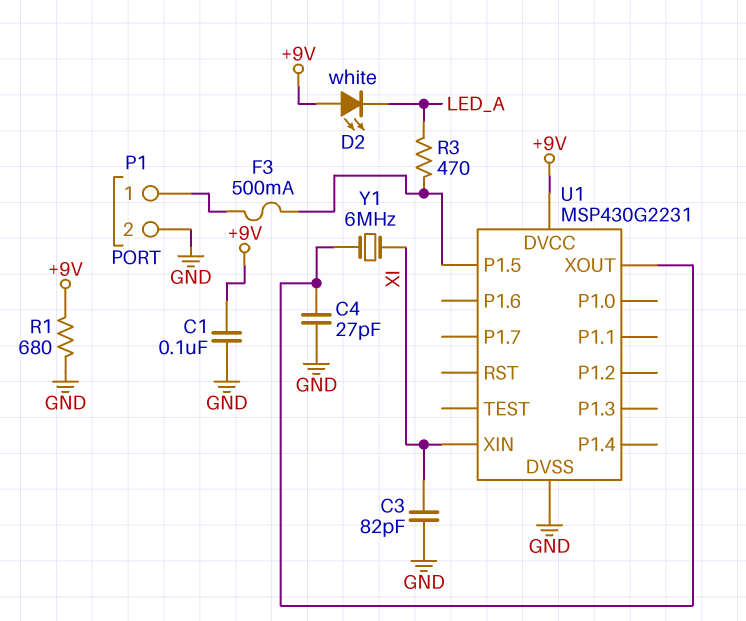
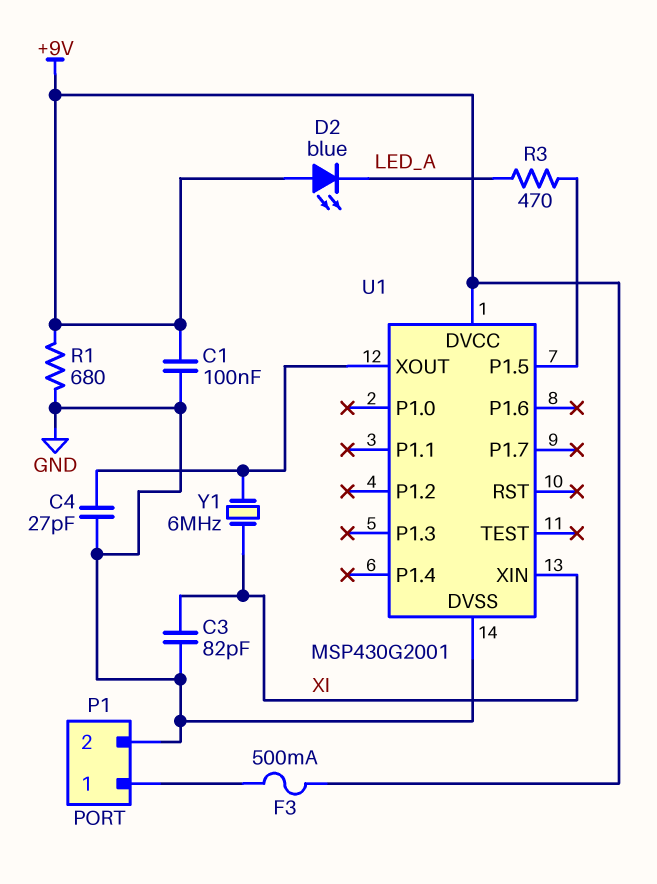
D2: LED white (A +9V, K LED_A) -> LED blue (A +9V, K LED_A)
F3: 500mA (P1/1, U1/P1.5) -> 500mA (+9V, P1/1)
U1: MSP430G2231 -> MSP430G2001

